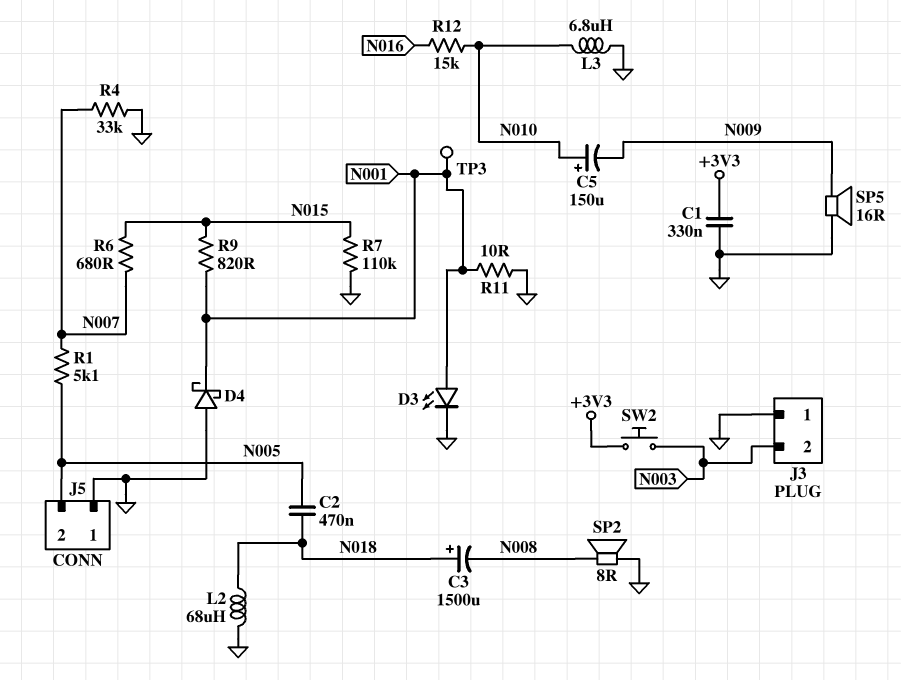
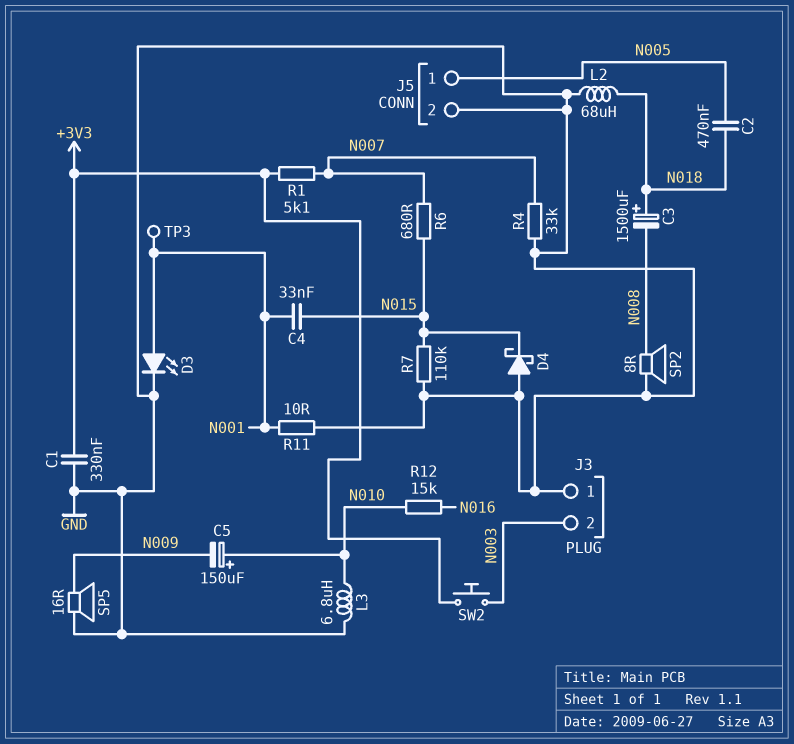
C4: none -> 33nF (N001, N015)
D4: schottky (A GND, K N001) -> schottky (A GND, K N015)
J5 pin 1: GND -> N005
J5 pin 2: N005 -> GND
R1: 5.1k (N005, N007) -> 5.1k (+3V3, N007)
R9: 820 (N001, N015) -> none

